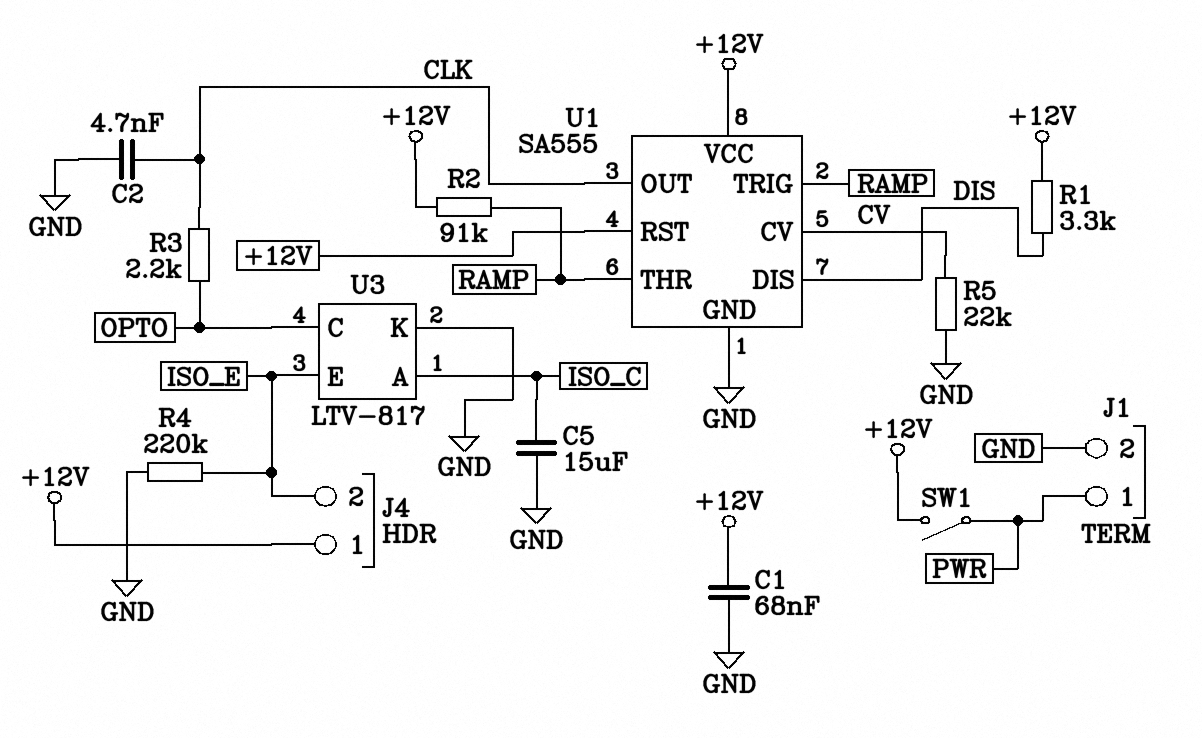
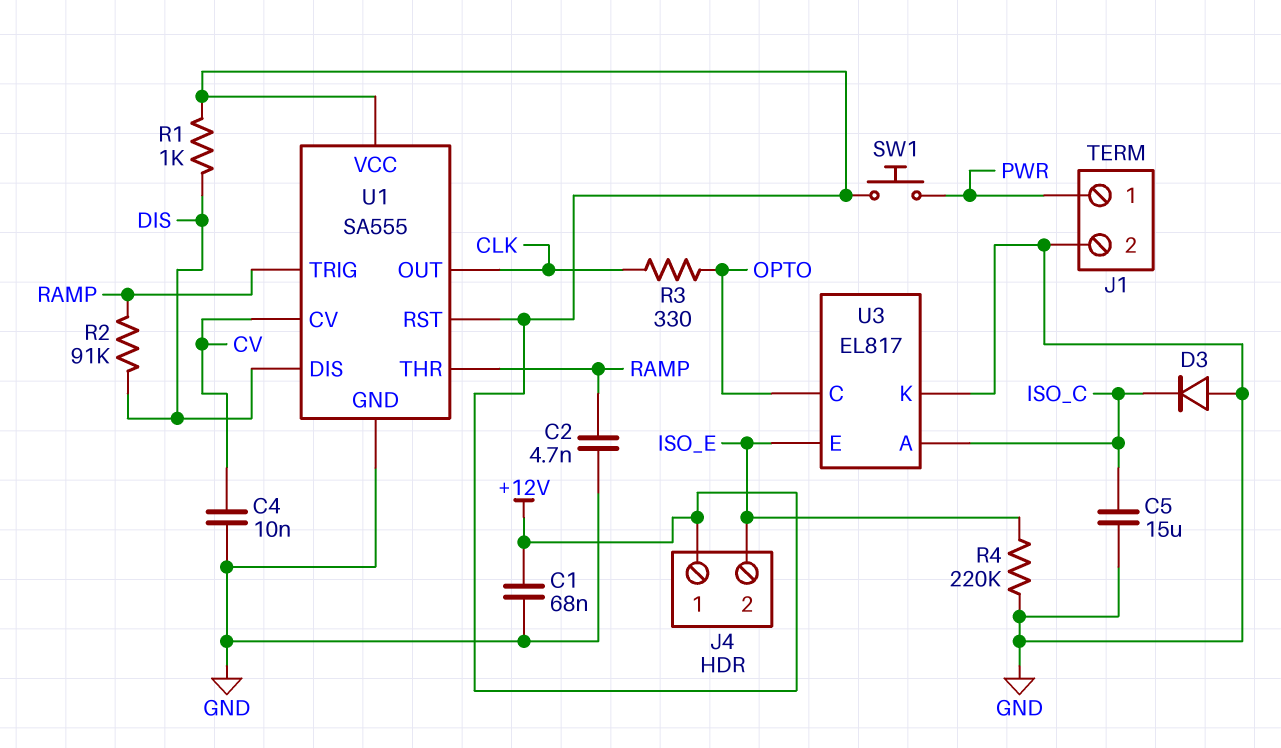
C2: 4.7nF (CLK, GND) -> 4.7nF (GND, RAMP)
C4: none -> 10nF (CV, GND)
D3: none -> diode (A GND, K ISO_C)
R1: 3.3k (+12V, DIS) -> 1k (+12V, DIS)
R2: 91k (+12V, RAMP) -> 91k (DIS, RAMP)
R3: 2.2k (CLK, OPTO) -> 330 (CLK, OPTO)
R5: 22k (CV, GND) -> none
SW1: switch (+12V, PWR) -> button (+12V, PWR)
U3: LTV-817 -> EL817

